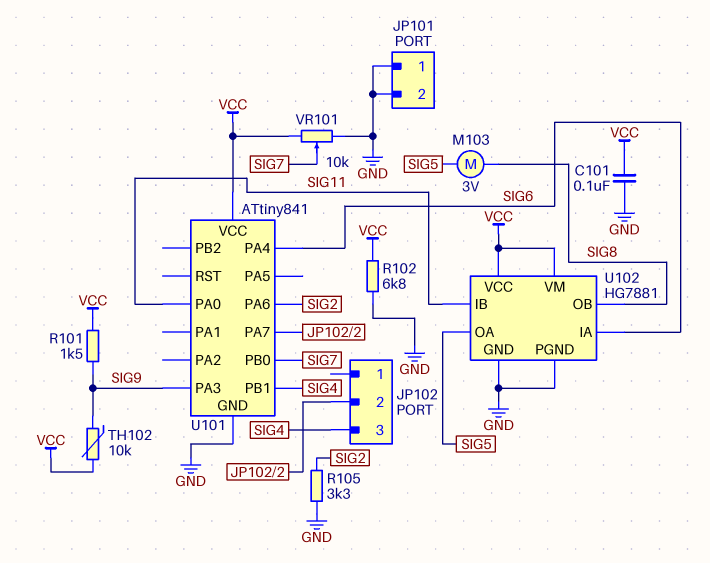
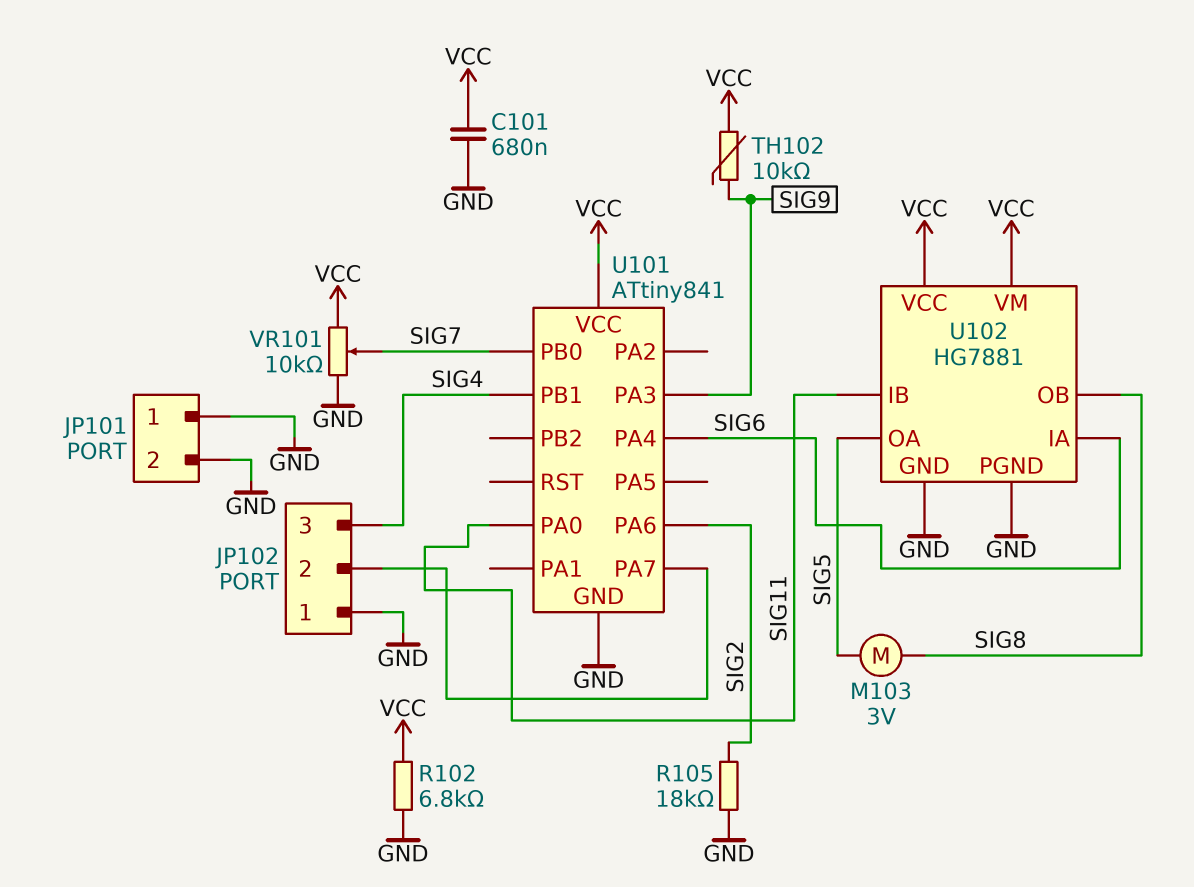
C101: 100nF (GND, VCC) -> 680nF (GND, VCC)
JP102 pin 1: none -> GND
R101: 1.5k (SIG9, VCC) -> none
R105: 3.3k (GND, SIG2) -> 18k (GND, SIG2)

